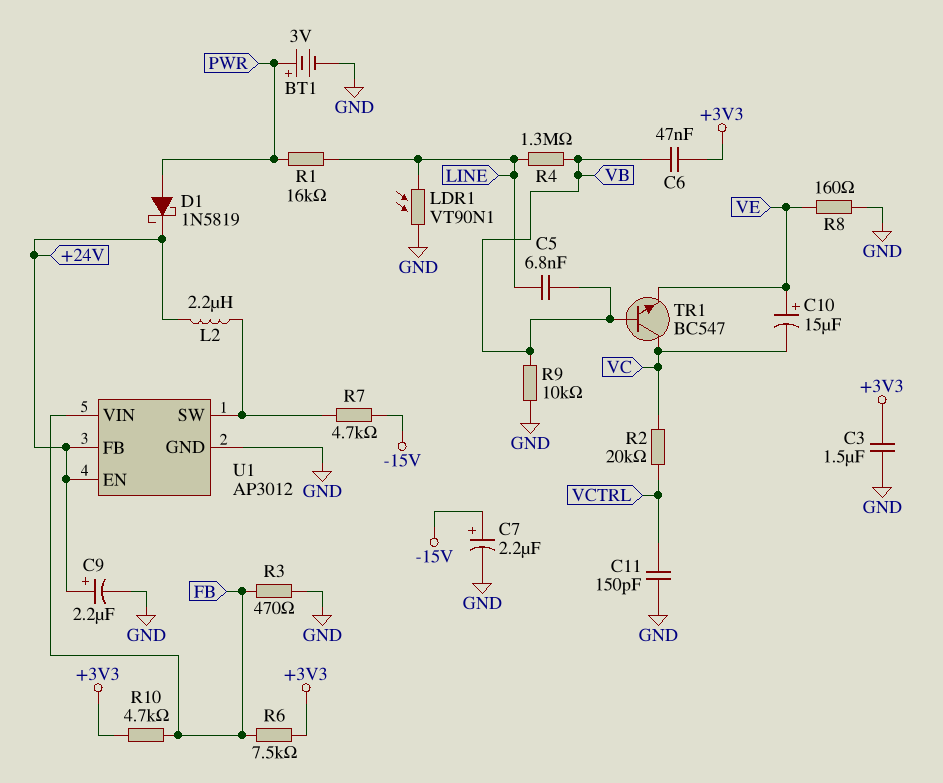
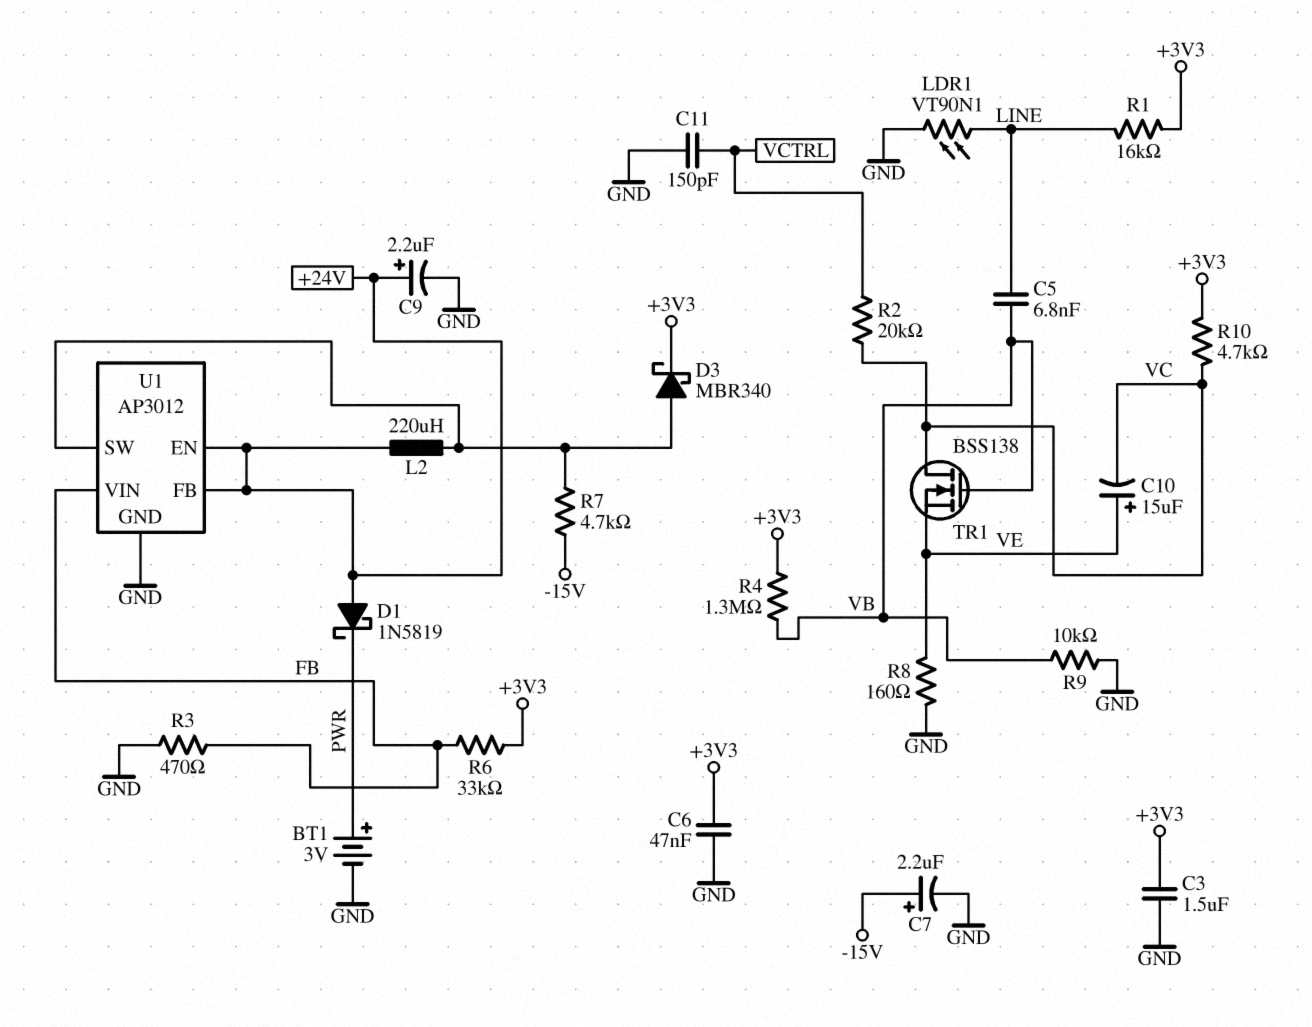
C6: 47nF (+3V3, VB) -> 47nF (+3V3, GND)
D1: schottky 1N5819 (A PWR, K +24V) -> schottky 1N5819 (A +24V, K PWR)
D3: none -> schottky MBR340 (A U1/SW, K +3V3)
L2: 2.2uH (+24V, U1/SW) -> 220uH (+24V, U1/SW)
R1: 16k (LINE, PWR) -> 16k (+3V3, LINE)
R4: 1.3M (LINE, VB) -> 1.3M (+3V3, VB)
R6: 7.5k (+3V3, FB) -> 33k (+3V3, FB)
R10: 4.7k (+3V3, FB) -> 4.7k (+3V3, VC)
TR1: NPN BC547 (B VB, C VC, E VE) -> NMOS BSS138 (G VB, D VC, S VE)

